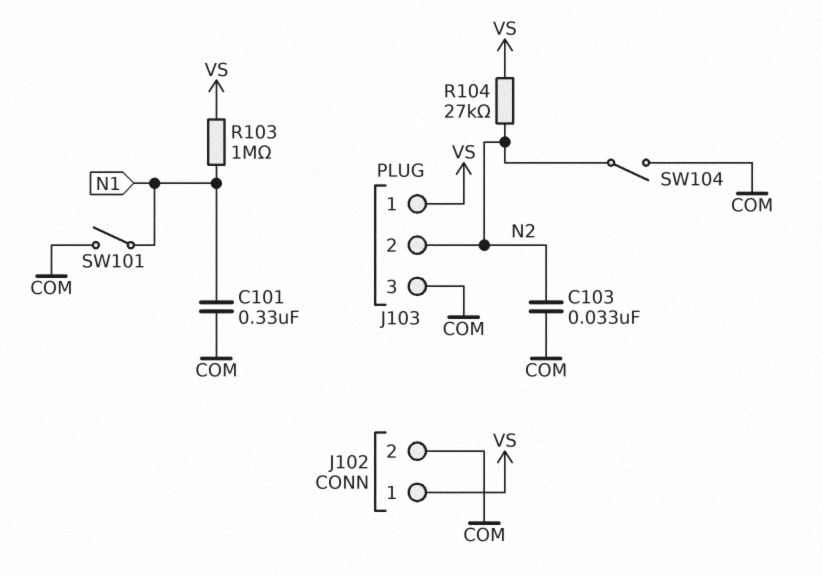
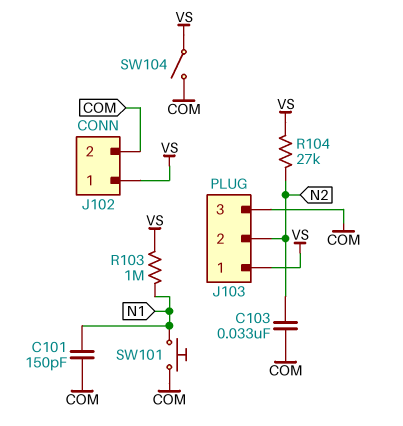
C101: 330nF (COM, N1) -> 150pF (COM, N1)
SW101: switch (COM, N1) -> button (COM, N1)
SW104: switch (COM, N2) -> switch (COM, VS)

